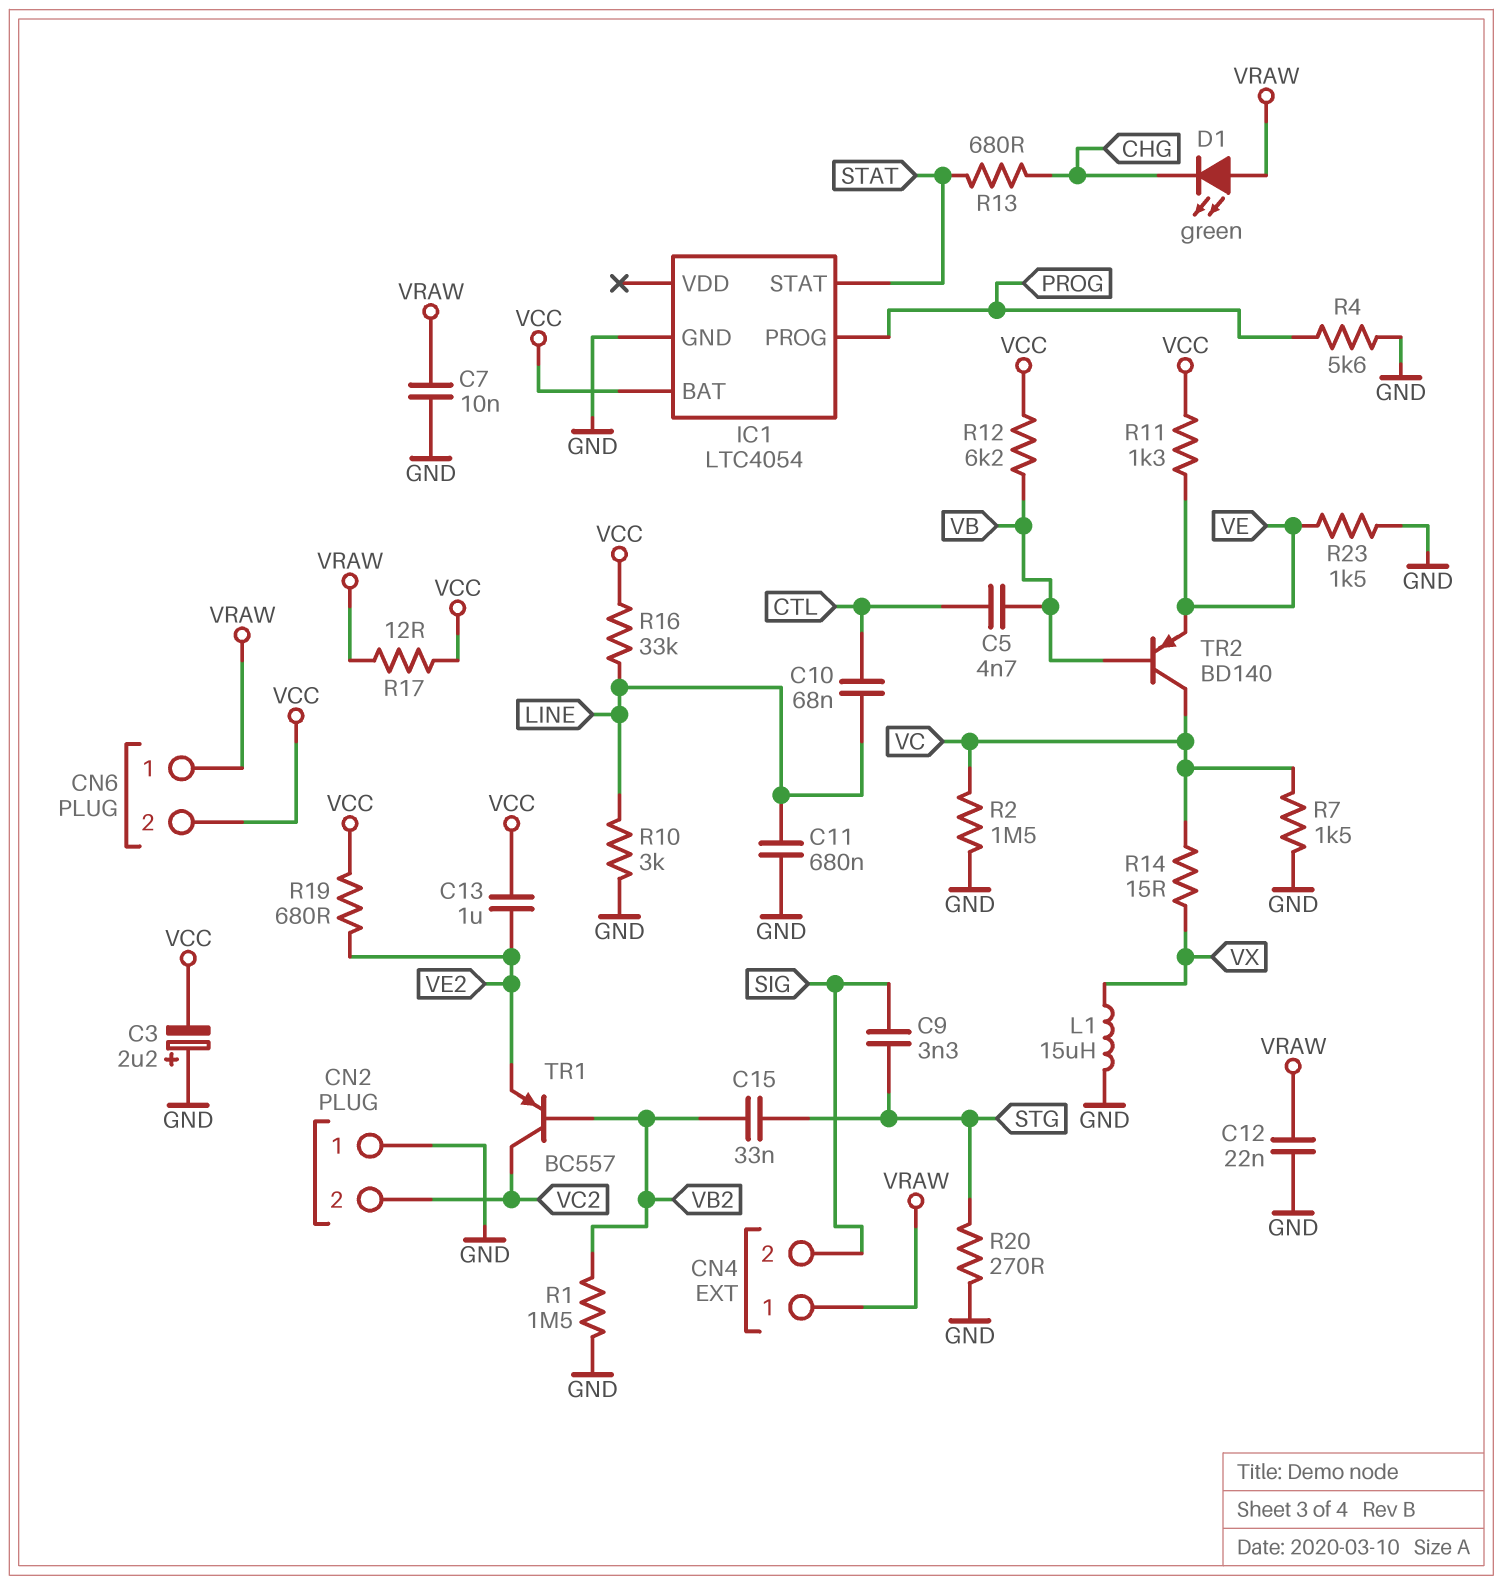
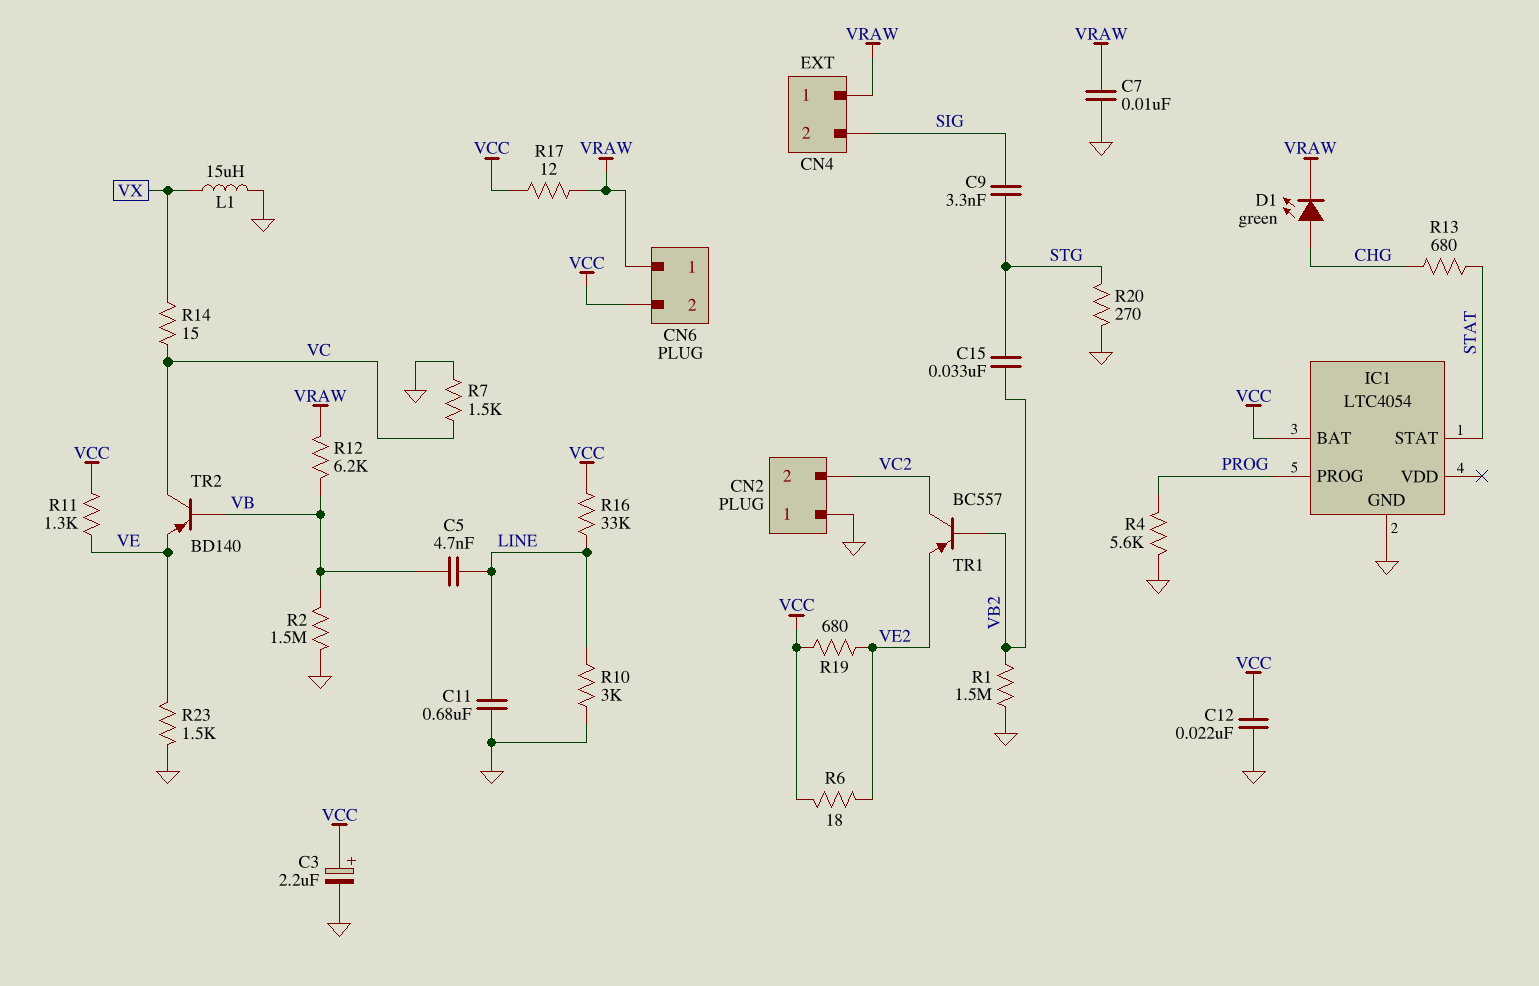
C3: 2.2uF (plus GND, minus VCC) -> 2.2uF (plus VCC, minus GND)
C5: 4.7nF (CTL, VB) -> 4.7nF (LINE, VB)
C10: 68nF (CTL, LINE) -> none
C12: 22nF (GND, VRAW) -> 22nF (GND, VCC)
C13: 1uF (VCC, VE2) -> none
D1: LED green (A VRAW, K CHG) -> LED green (A CHG, K VRAW)
R2: 1.5M (GND, VC) -> 1.5M (GND, VB)
R6: none -> 18 (VCC, VE2)
R12: 6.2k (VB, VCC) -> 6.2k (VB, VRAW)

